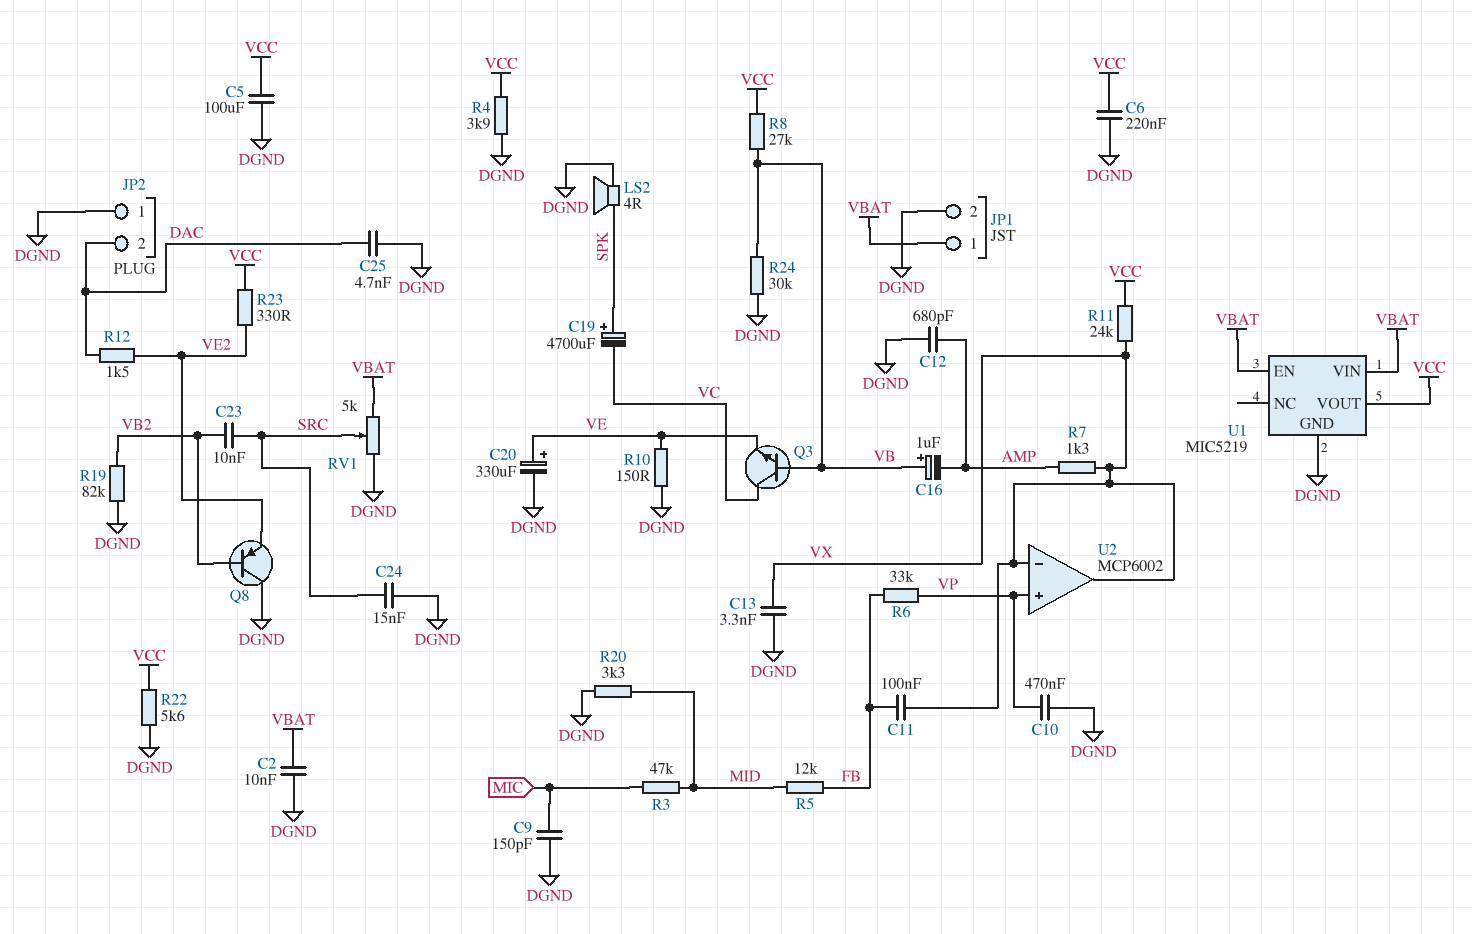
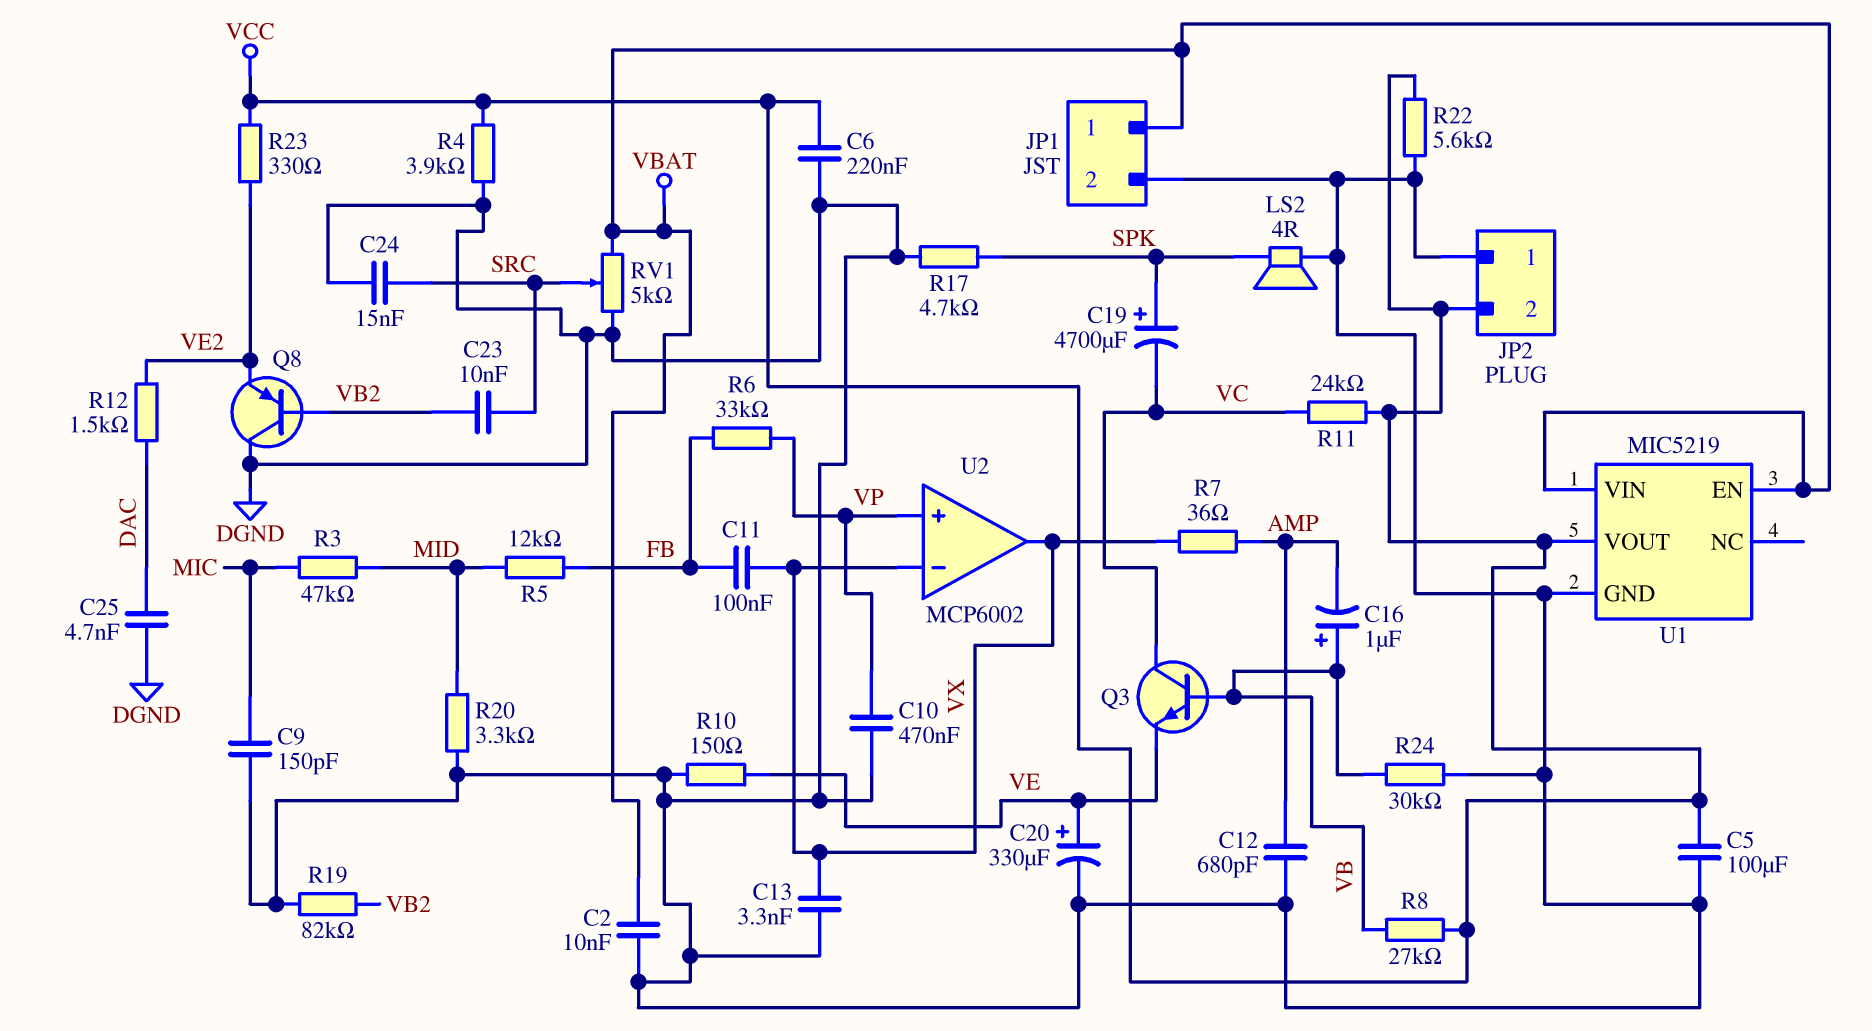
JP2 pin 2: DAC -> VCC
R7: 1.3k (AMP, VX) -> 36 (AMP, VX)
R11: 24k (VCC, VX) -> 24k (VC, VCC)
R17: none -> 4.7k (DGND, SPK)

